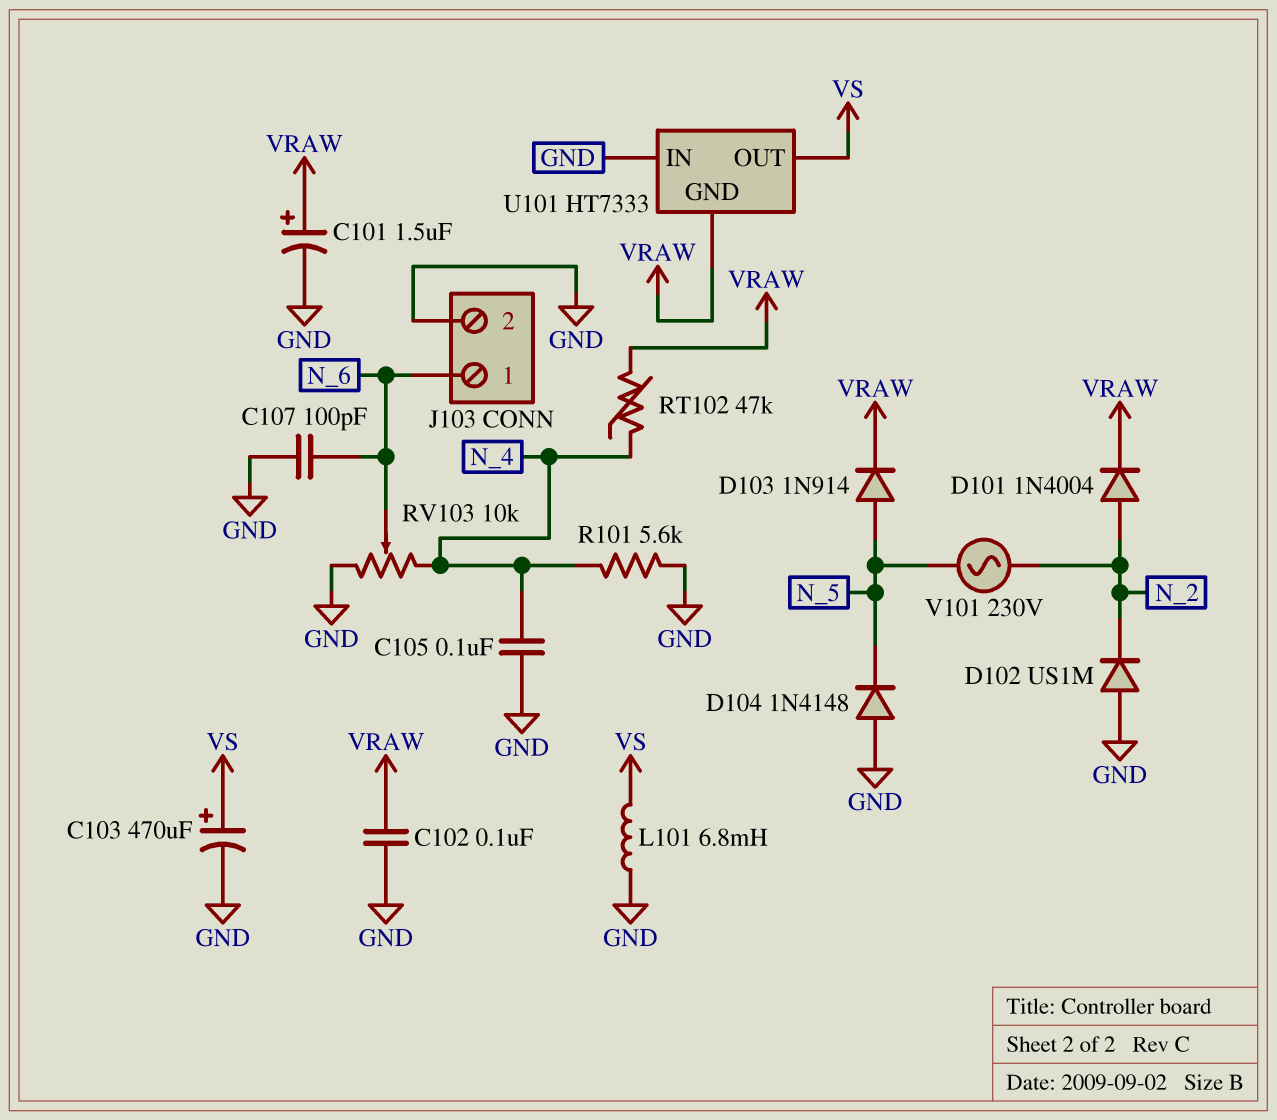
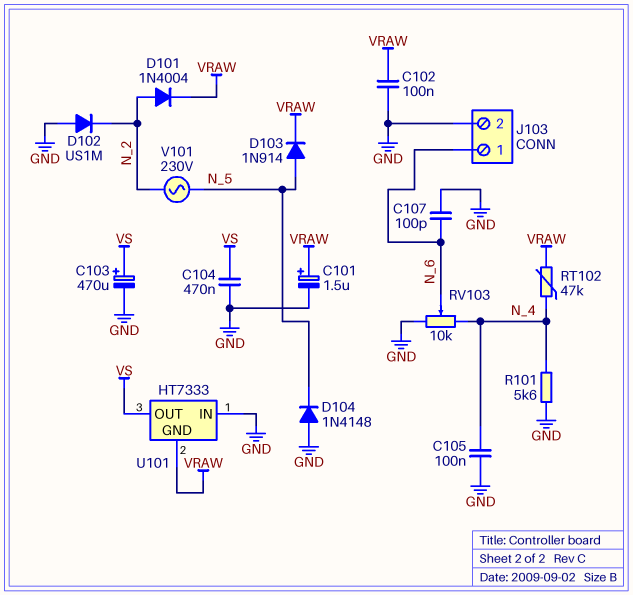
C104: none -> 470nF (GND, VS)
L101: 6.8mH (GND, VS) -> none

